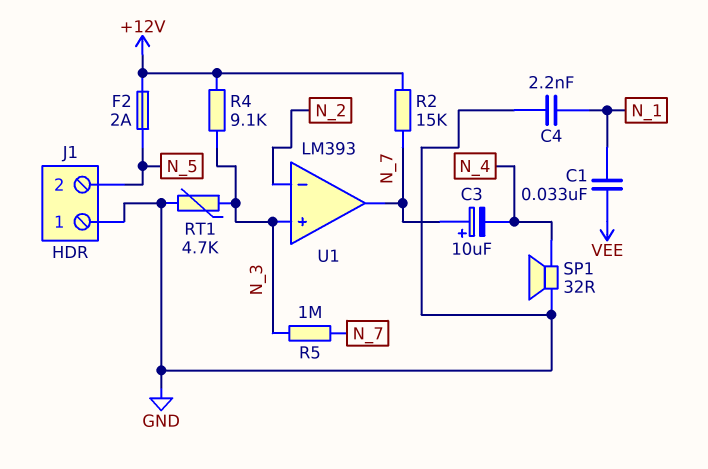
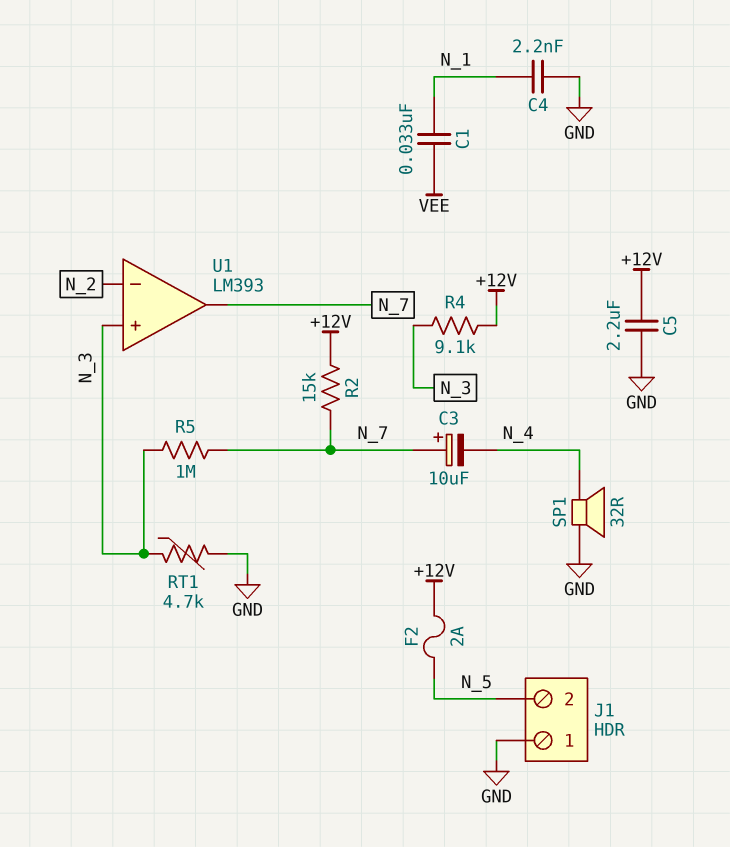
C5: none -> 2.2uF (+12V, GND)

